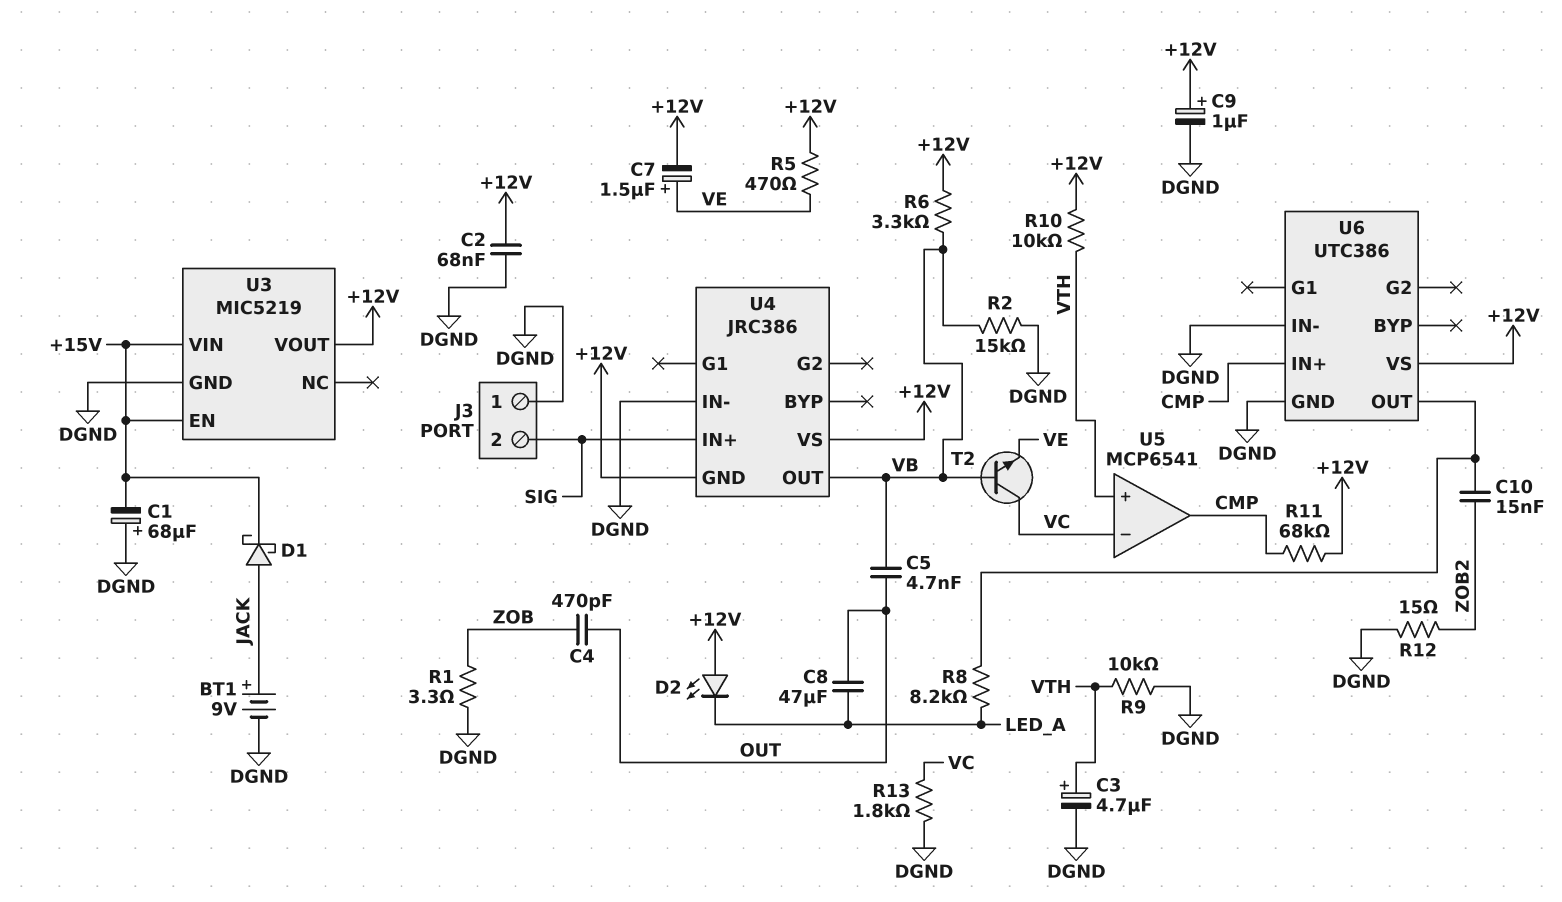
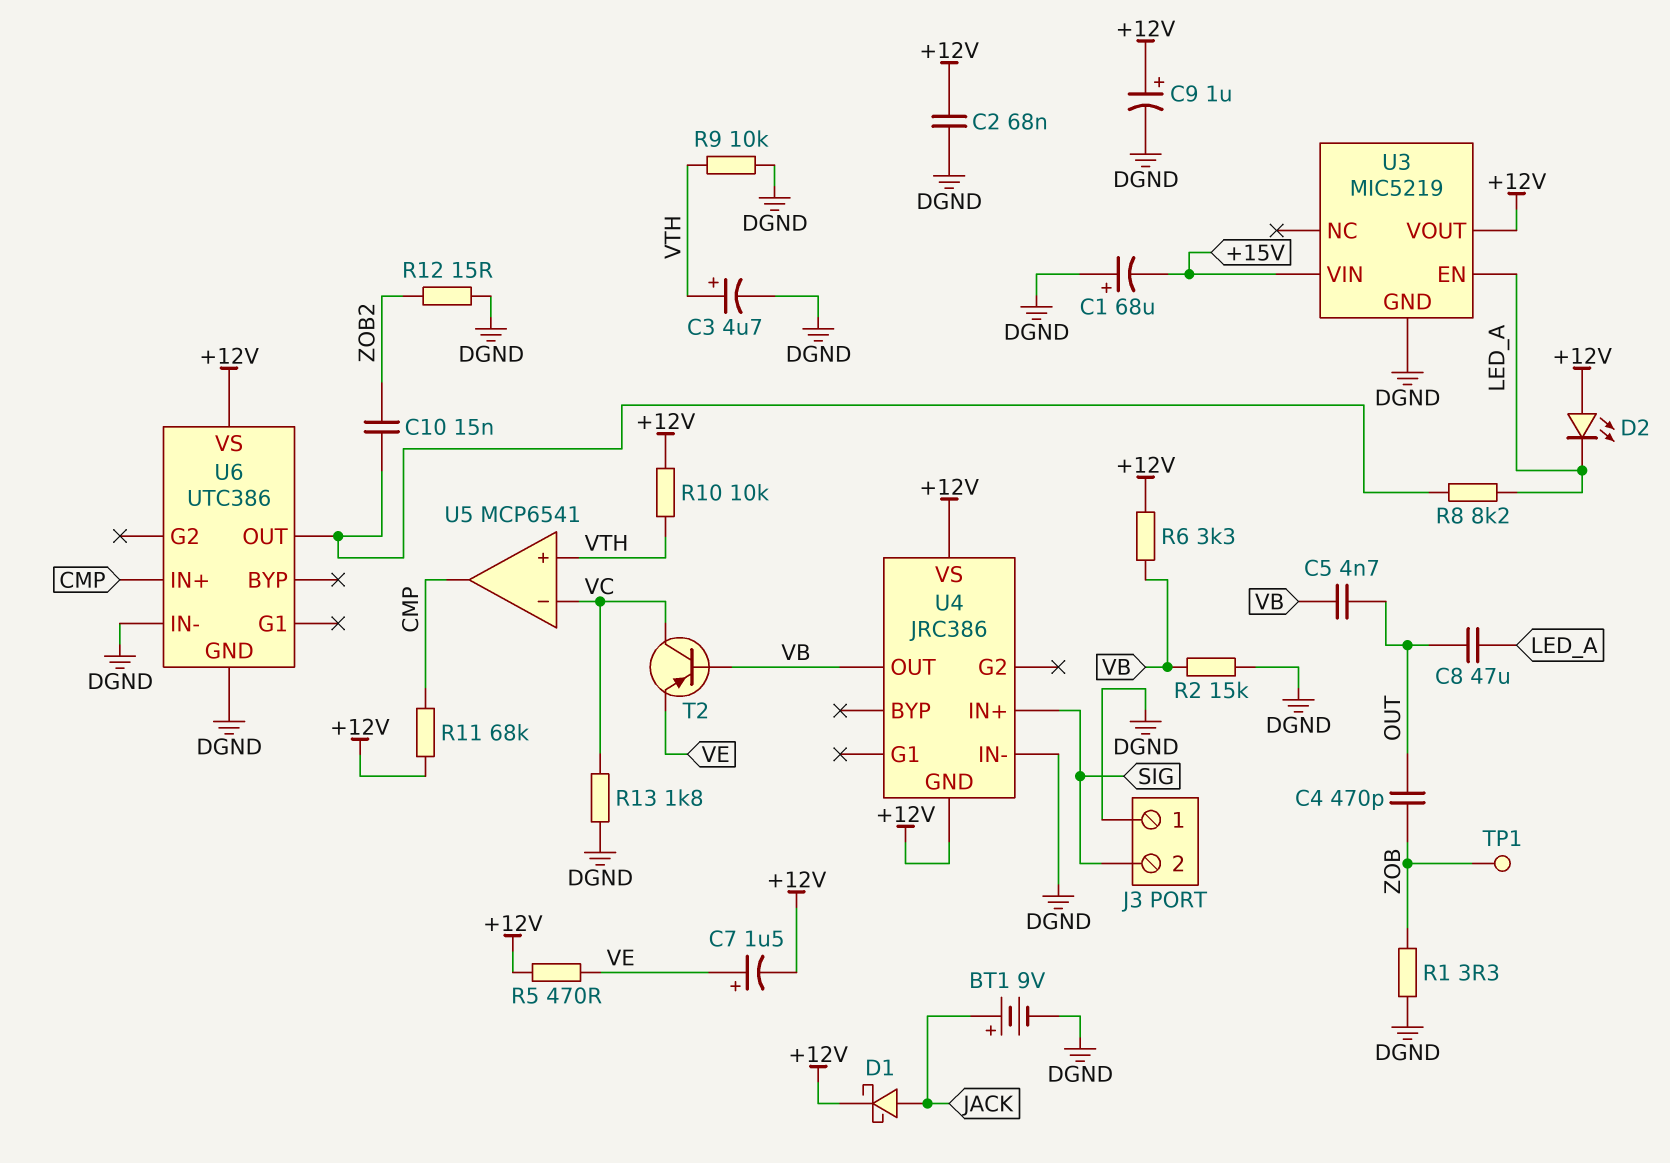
D1: schottky (A JACK, K +15V) -> schottky (A JACK, K +12V)
T2: NPN (B VB, C VC, E VE) -> PNP (B VB, C VC, E VE)
TP1: none -> test point (ZOB)
U3 pin EN: +15V -> LED_A

